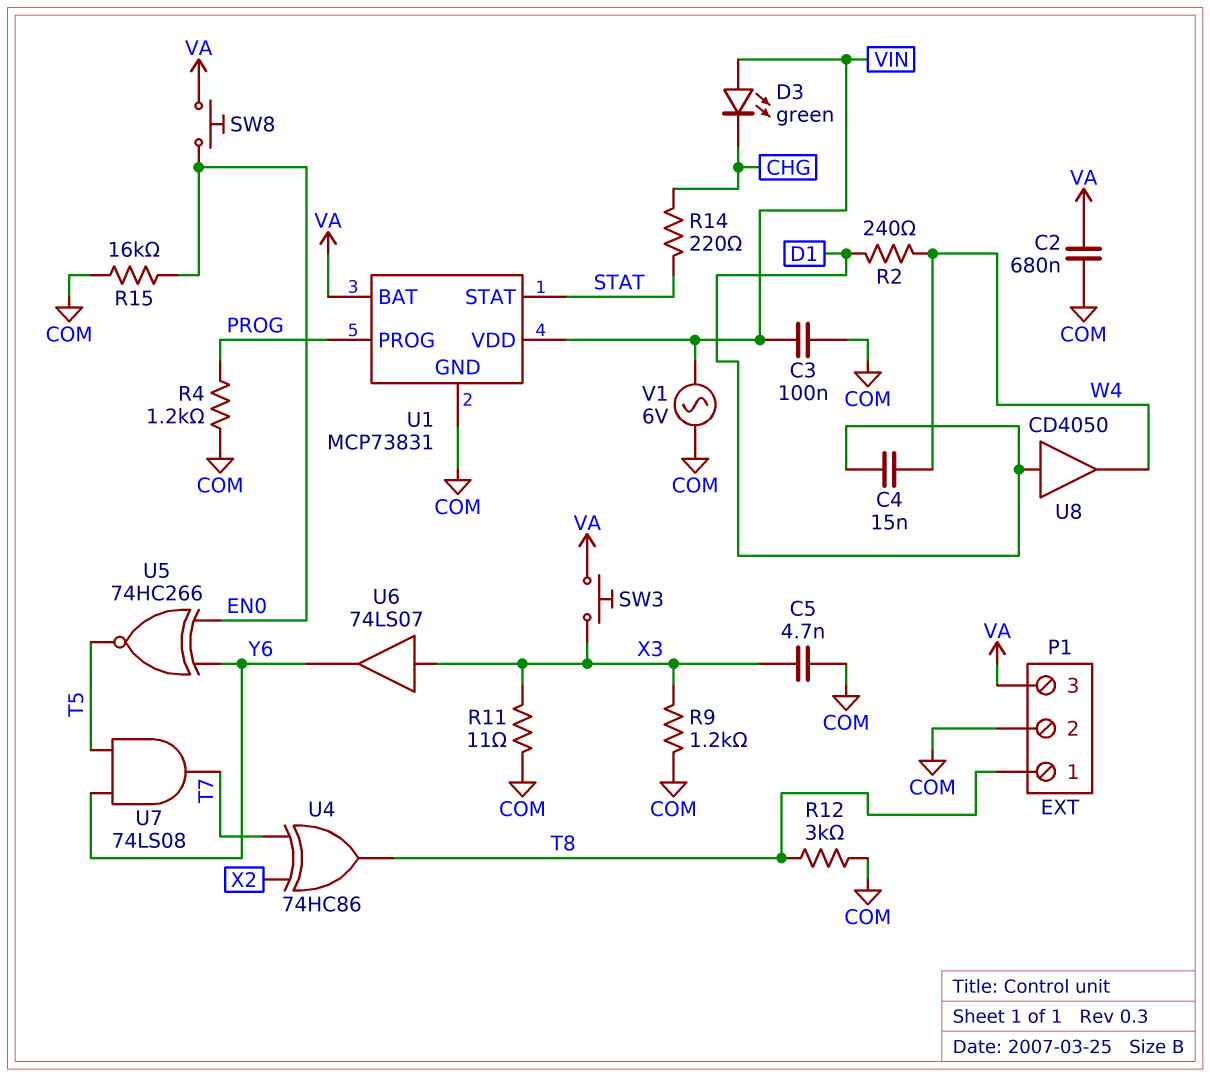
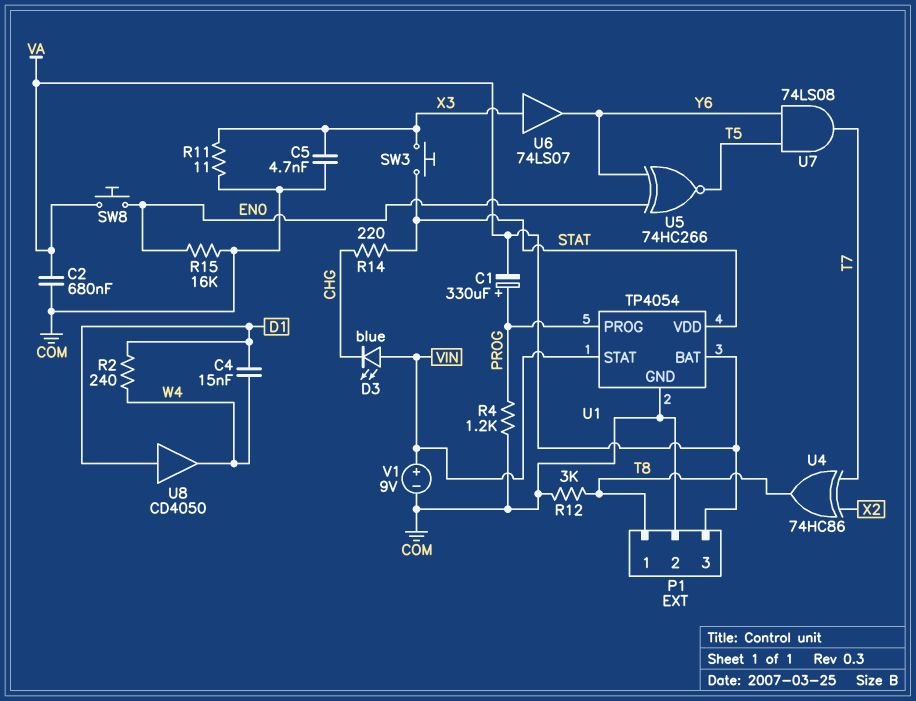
C1: none -> 330uF (plus PROG, minus VA)
C3: 100nF (COM, VIN) -> none
D3: LED green (A VIN, K CHG) -> LED blue (A VIN, K CHG)
R9: 1.2k (COM, X3) -> none
SW3: button (VA, X3) -> button (STAT, X3)
U1: MCP73831 -> TP4054
U1 pin STAT: STAT -> VIN
U1 pin VDD: VIN -> STAT
V1: AC 6V (COM, VIN) -> 9V (plus VIN, minus COM)

